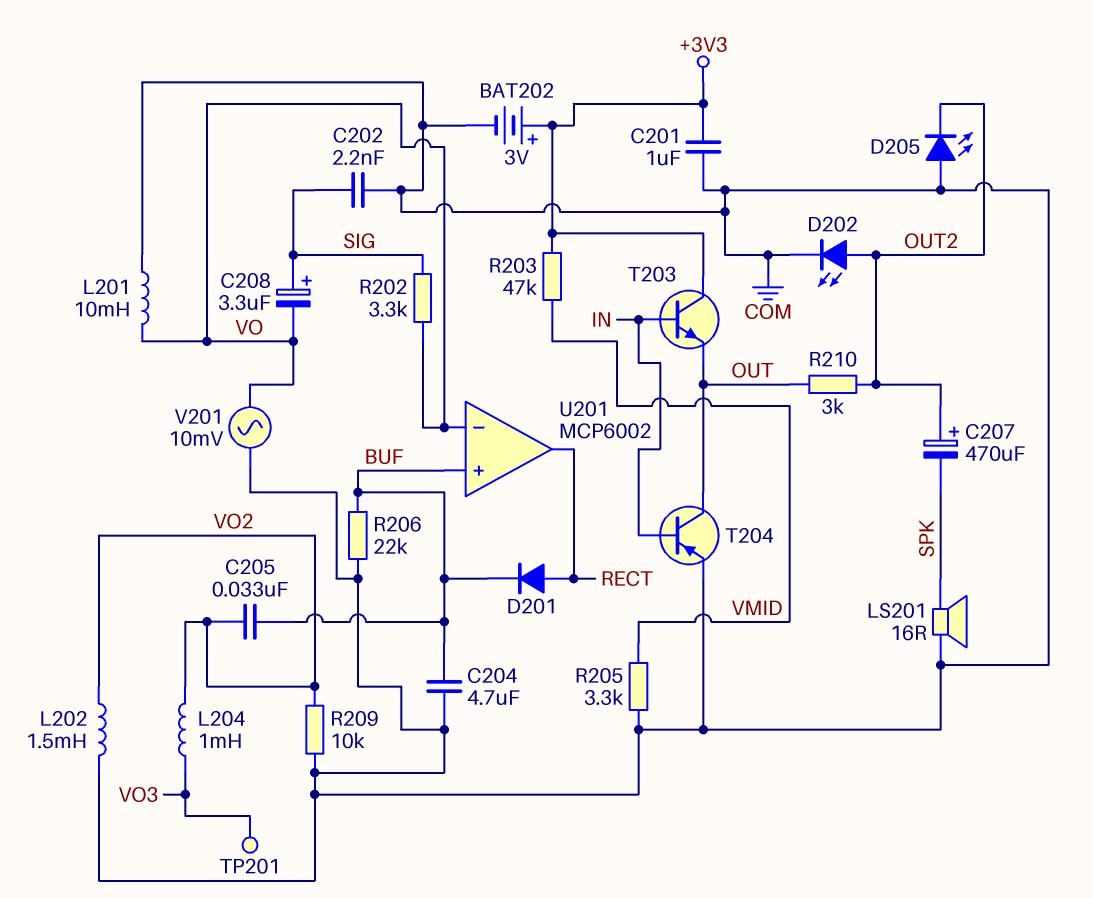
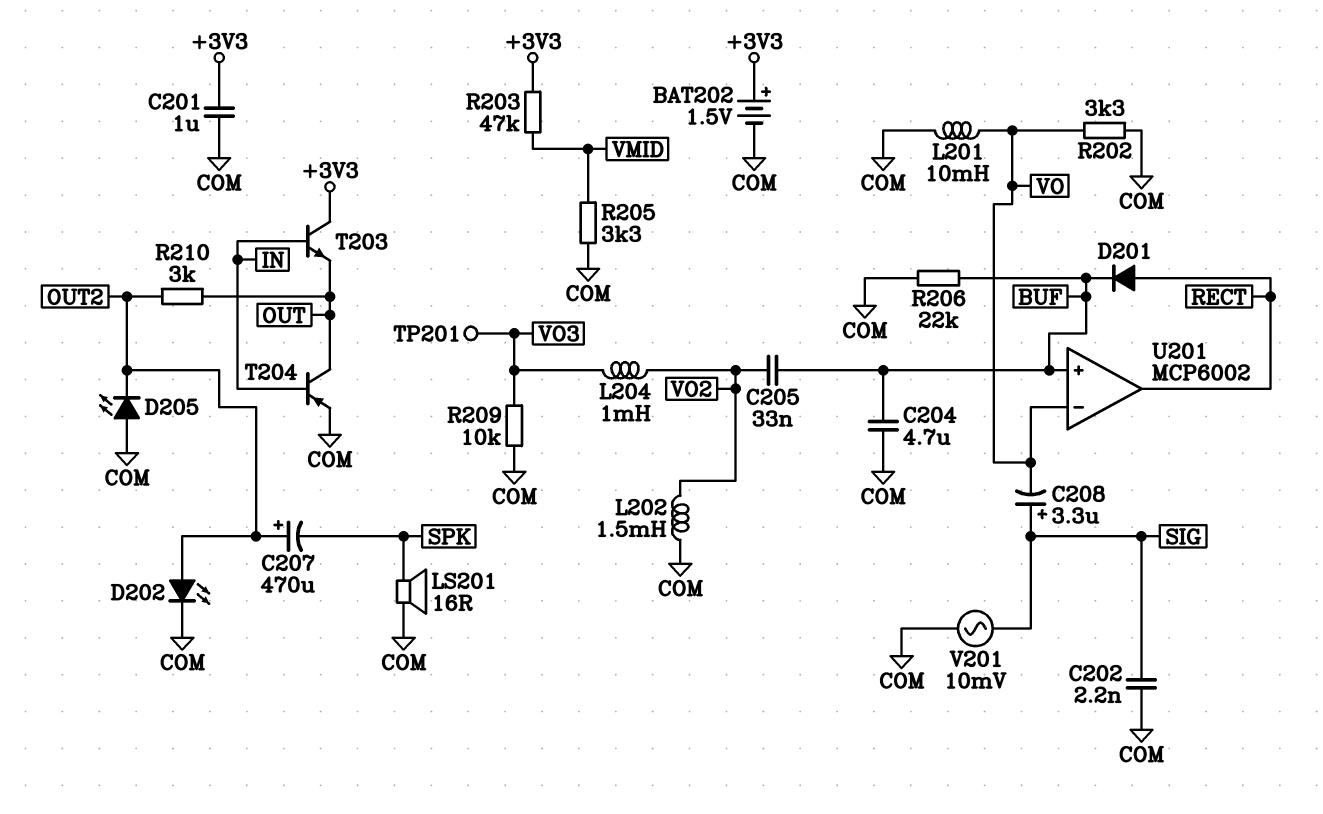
BAT202: 3V (plus +3V3, minus COM) -> 1.5V (plus +3V3, minus COM)
R202: 3.3k (SIG, VO) -> 3.3k (COM, VO)
R209: 10k (COM, VO2) -> 10k (COM, VO3)
V201: AC 10mV (COM, VO) -> AC 10mV (COM, SIG)

